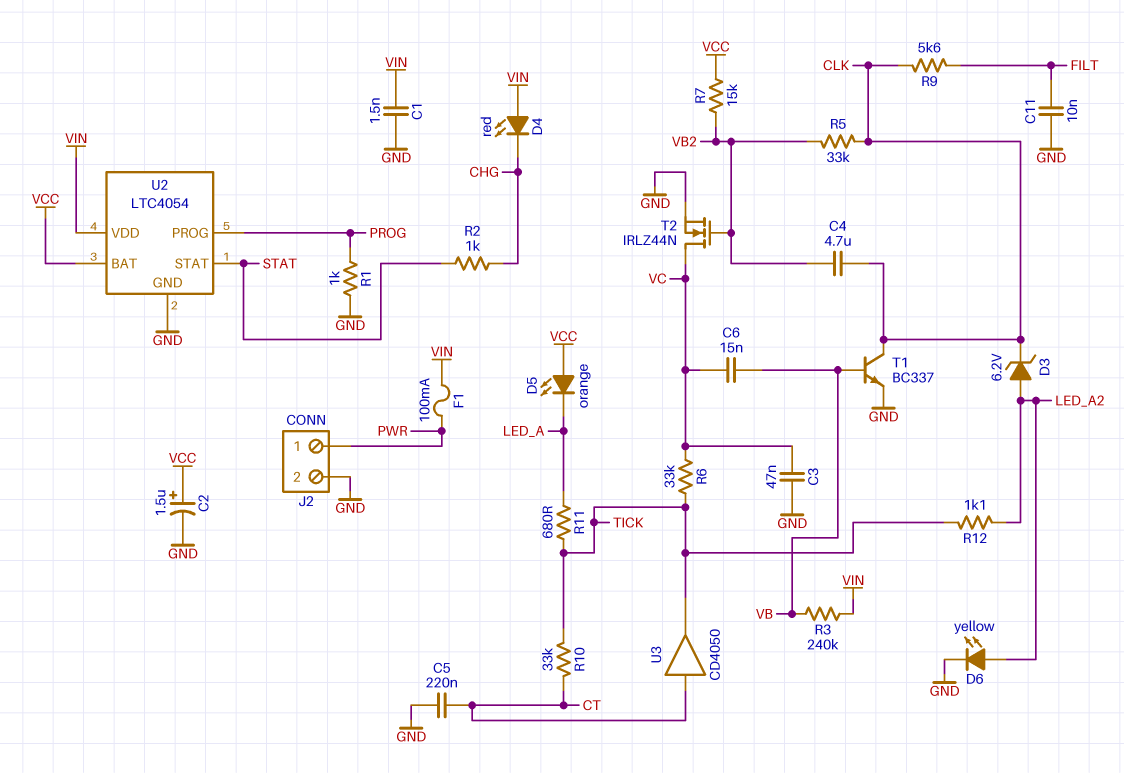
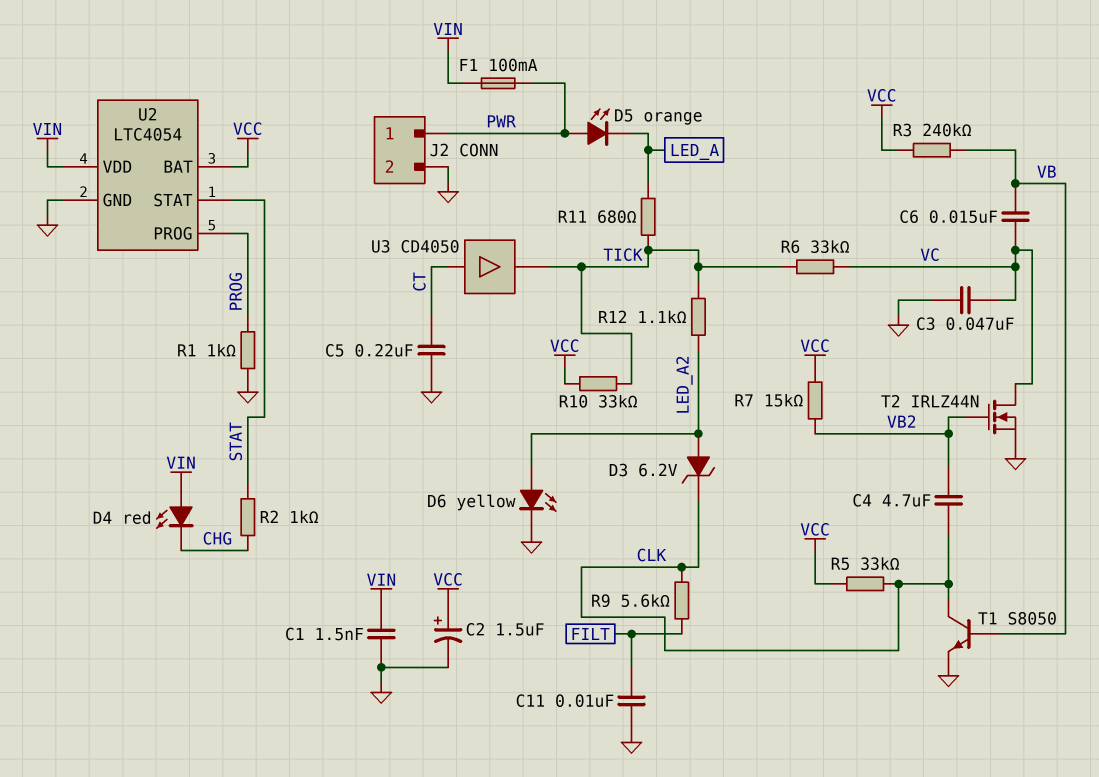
D5: LED orange (A VCC, K LED_A) -> LED orange (A PWR, K LED_A)
R3: 240k (VB, VIN) -> 240k (VB, VCC)
R5: 33k (CLK, VB2) -> 33k (CLK, VCC)
R10: 33k (CT, TICK) -> 33k (TICK, VCC)
T1: NPN BC337 (B VB, C CLK, E GND) -> NPN S8050 (B VB, C CLK, E GND)

